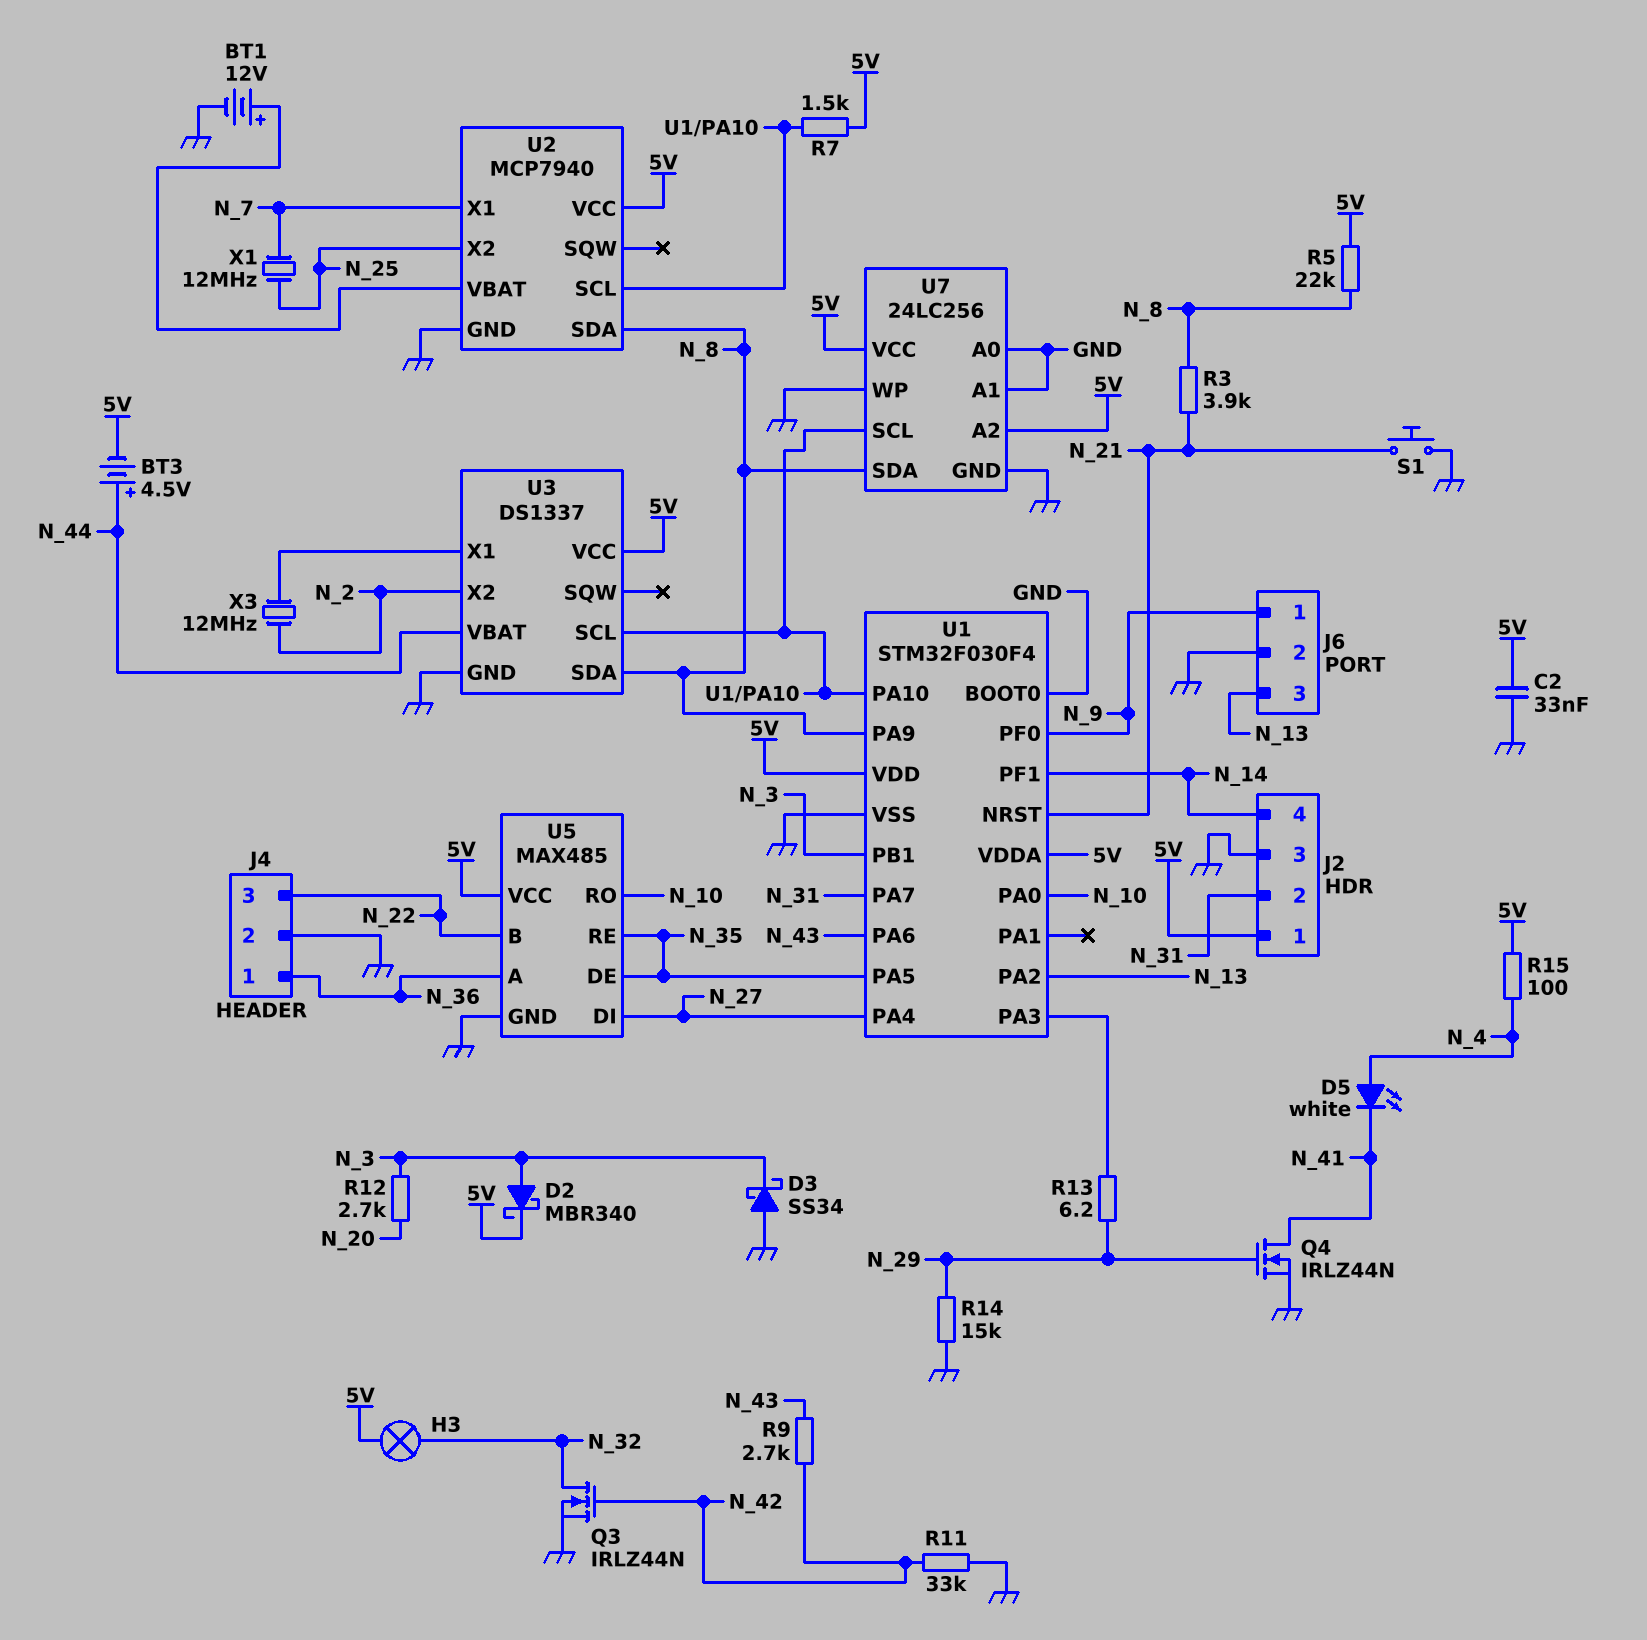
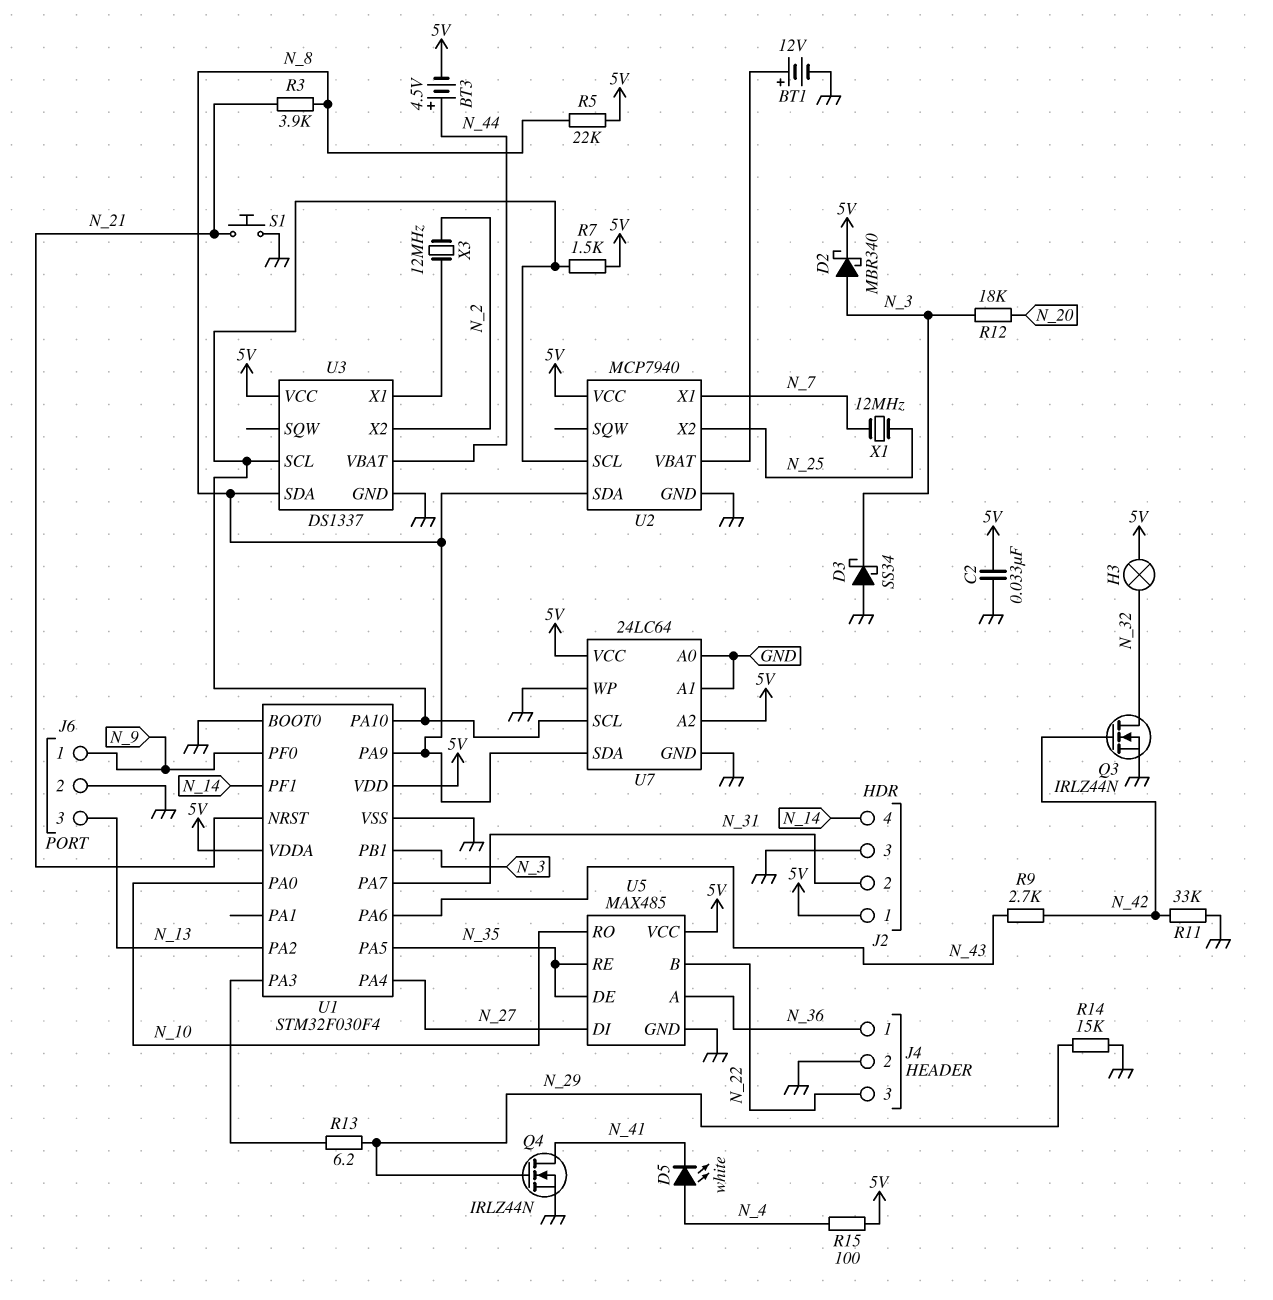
R12: 2.7k (N_3, N_20) -> 18k (N_3, N_20)
U7: 24LC256 -> 24LC64

